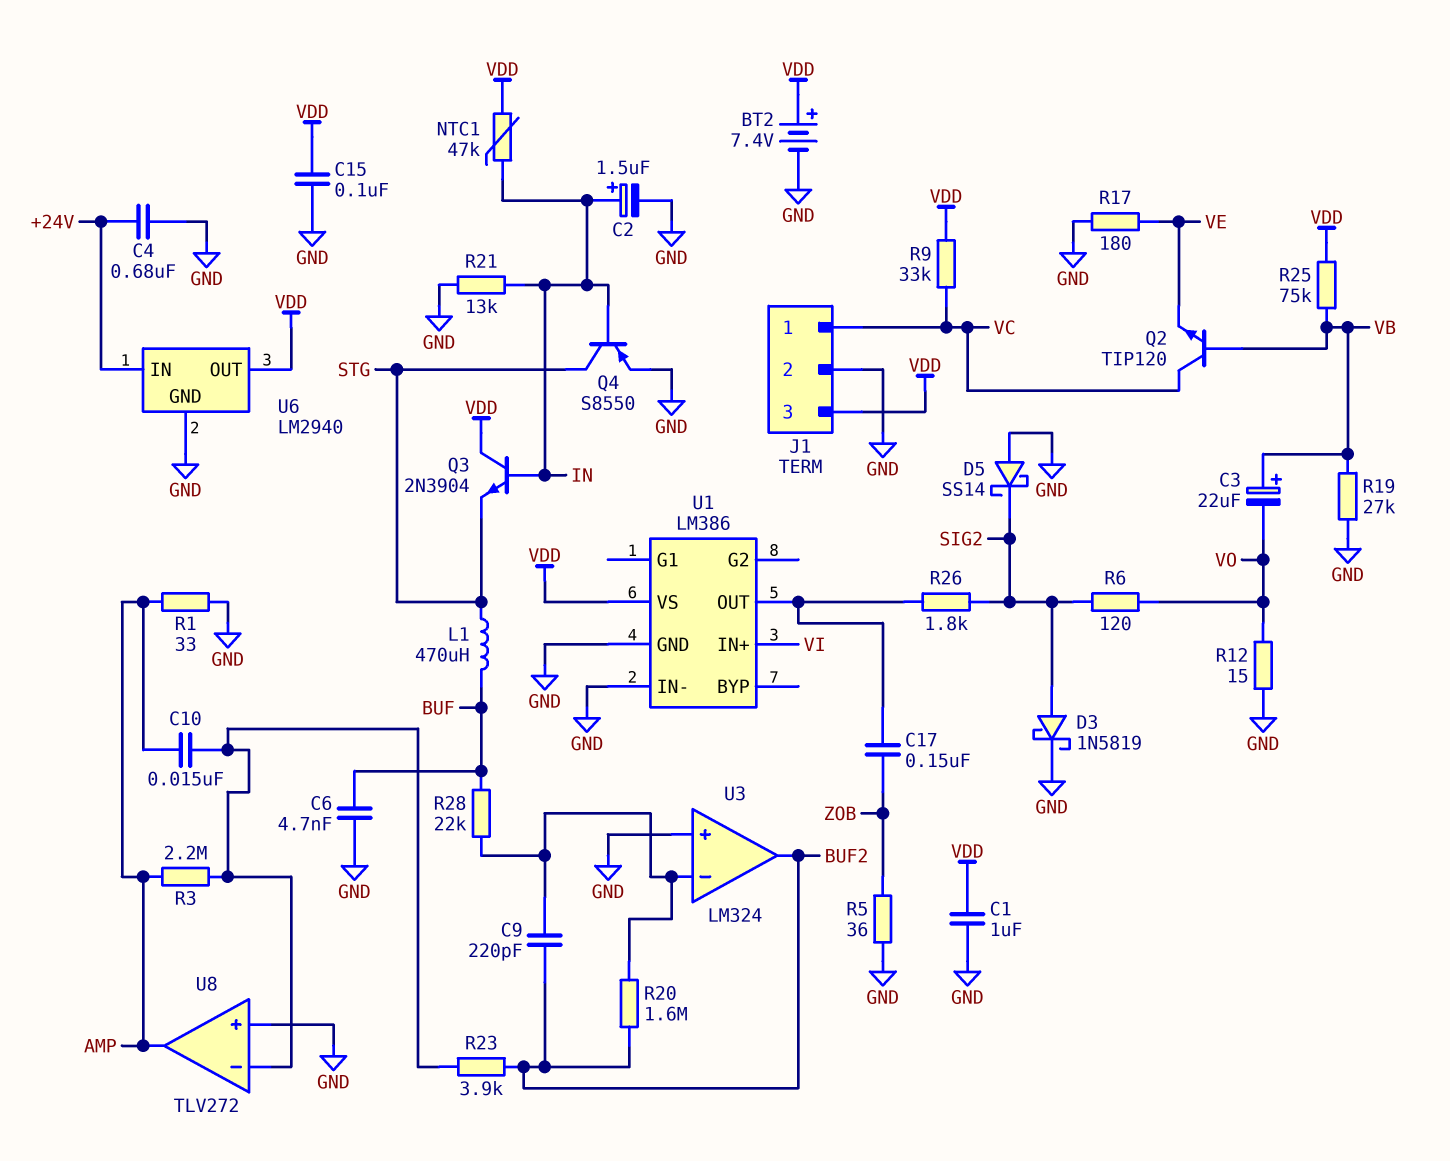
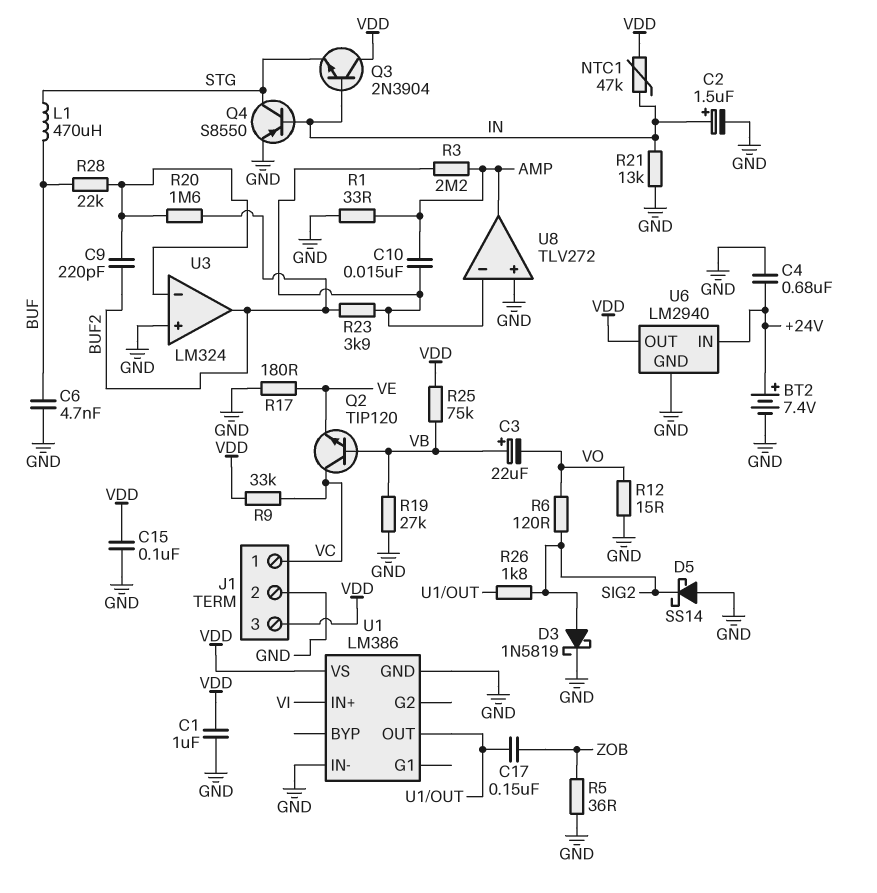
BT2: 7.4V (plus VDD, minus GND) -> 7.4V (plus +24V, minus GND)

